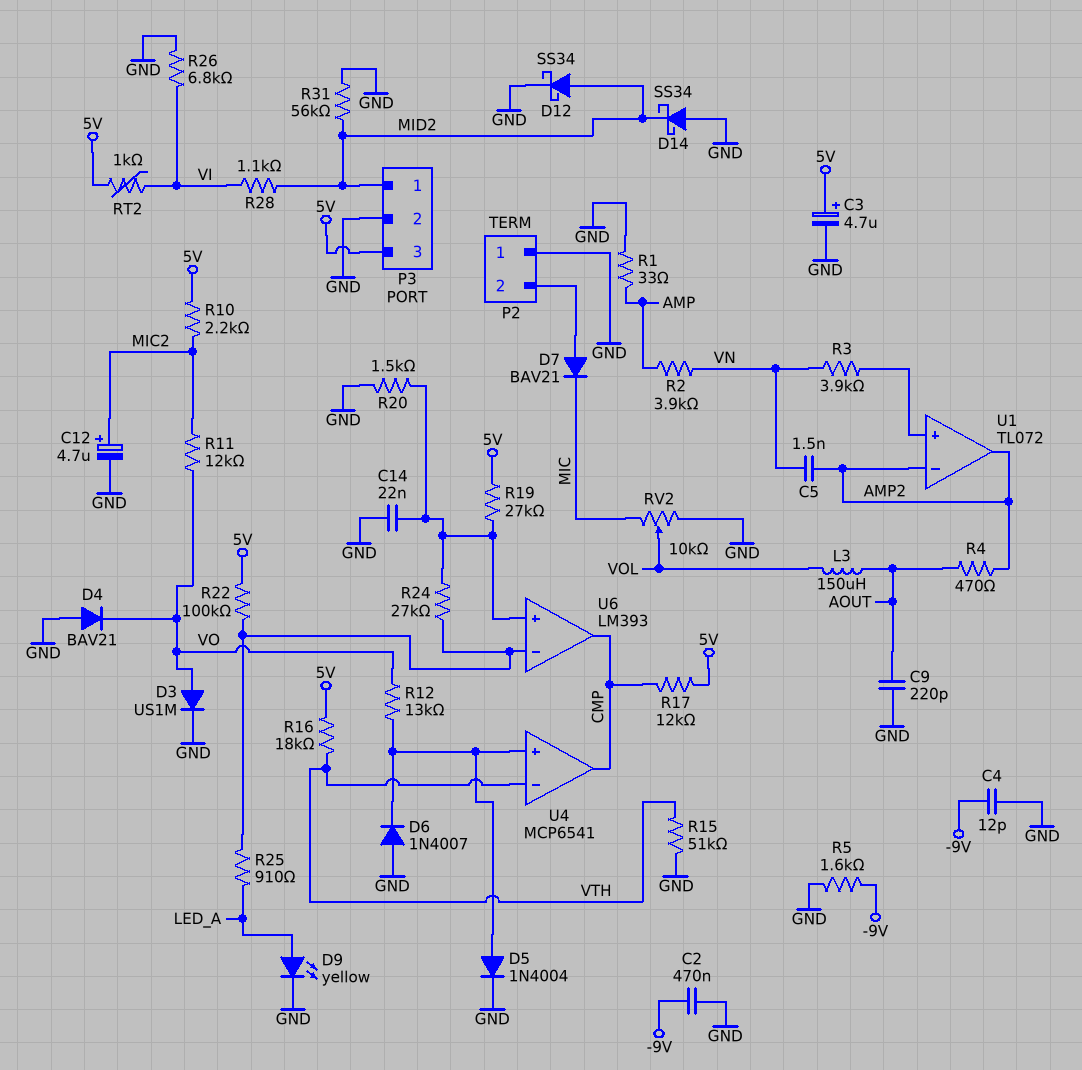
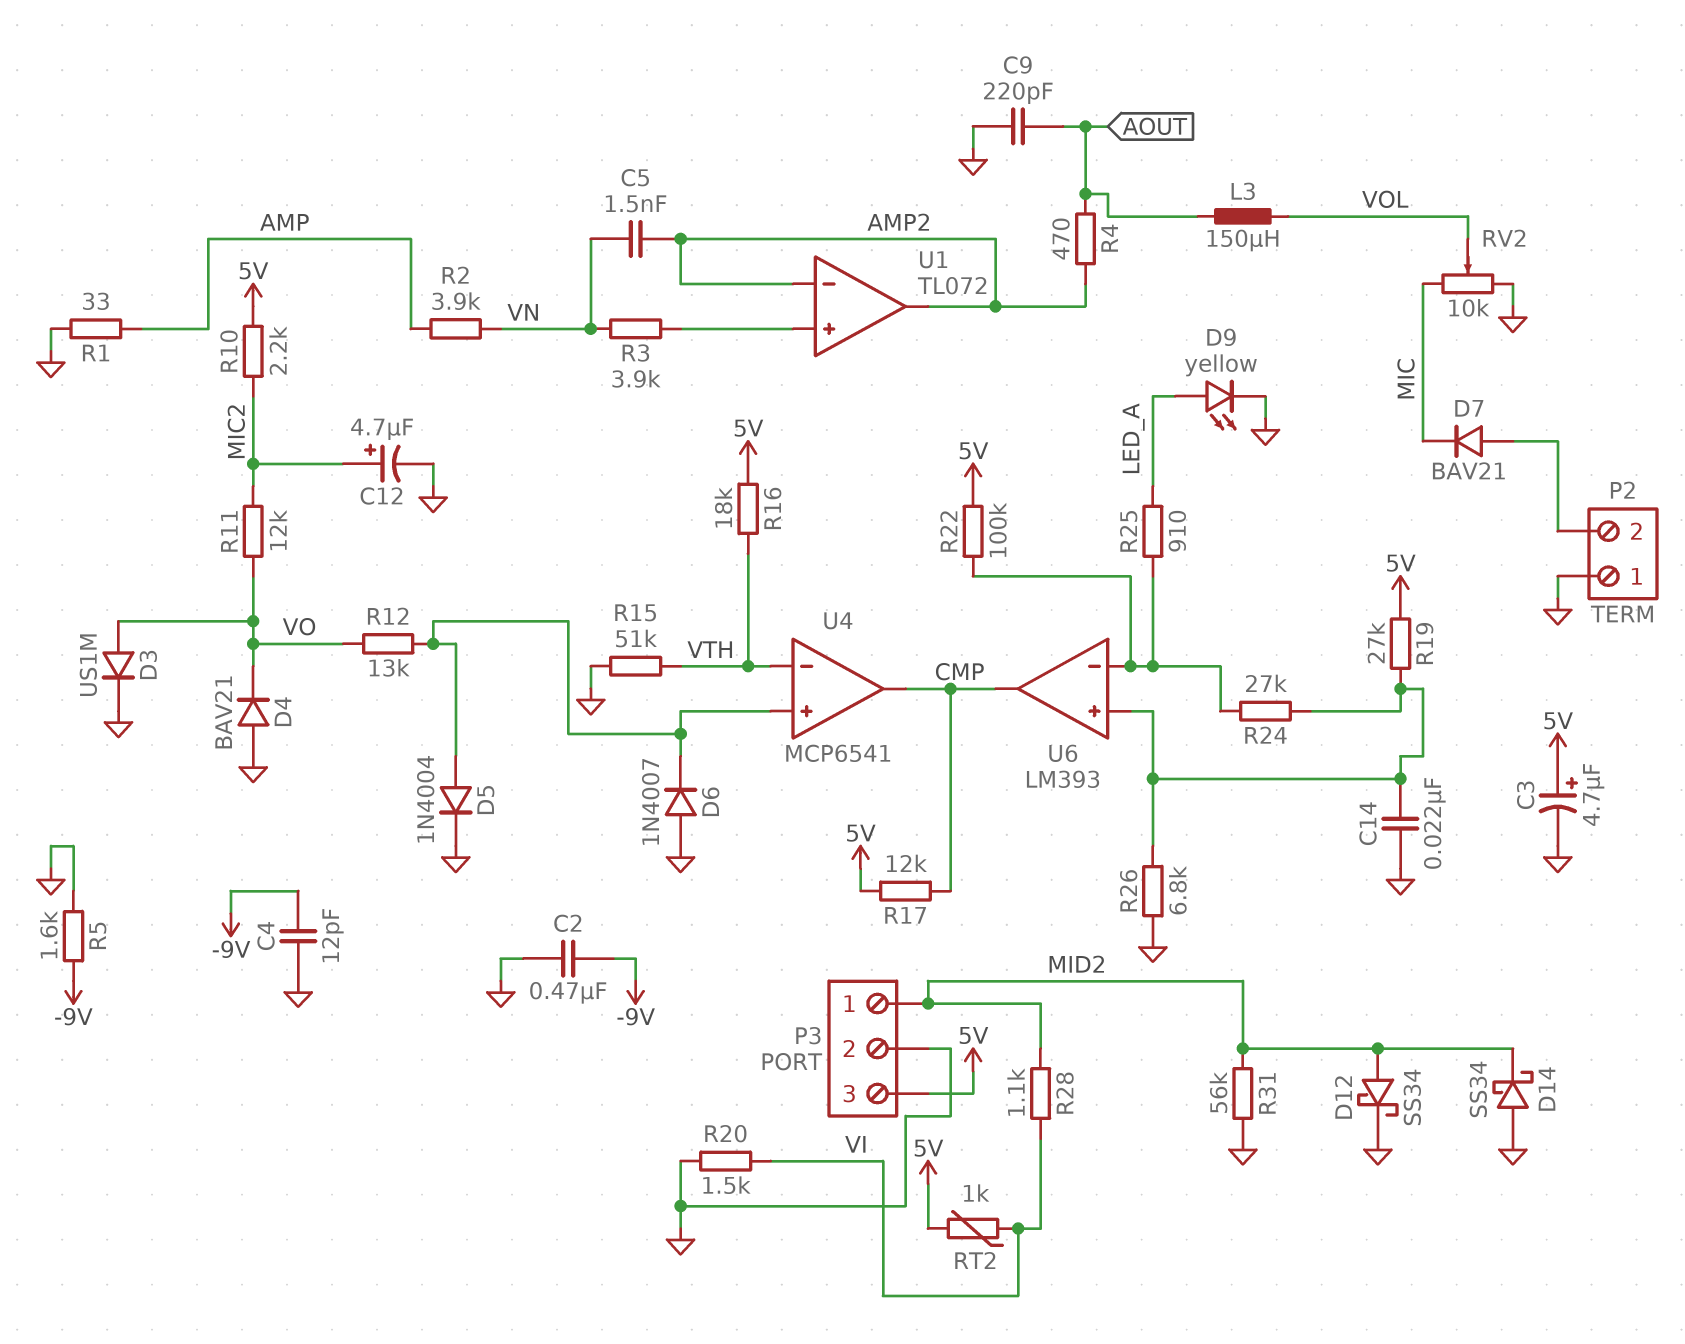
R20: 1.5k (GND, U6/in+) -> 1.5k (GND, VI)
R26: 6.8k (GND, VI) -> 6.8k (GND, U6/in+)

